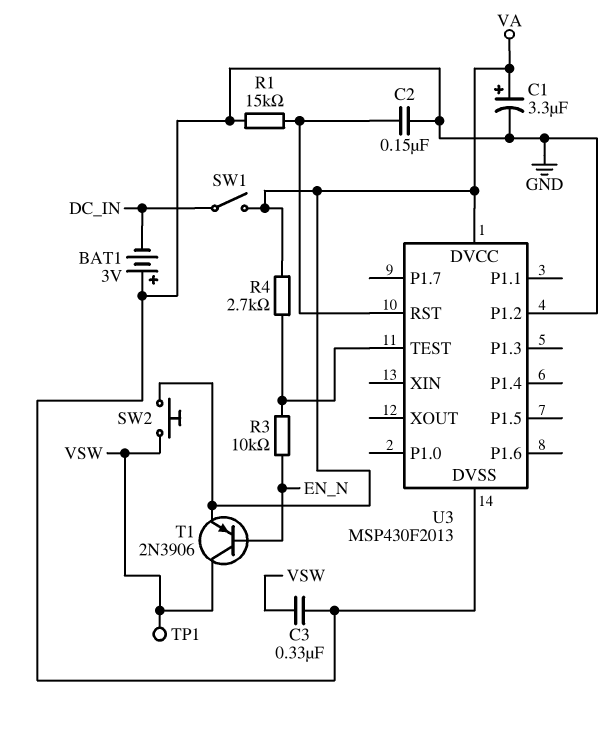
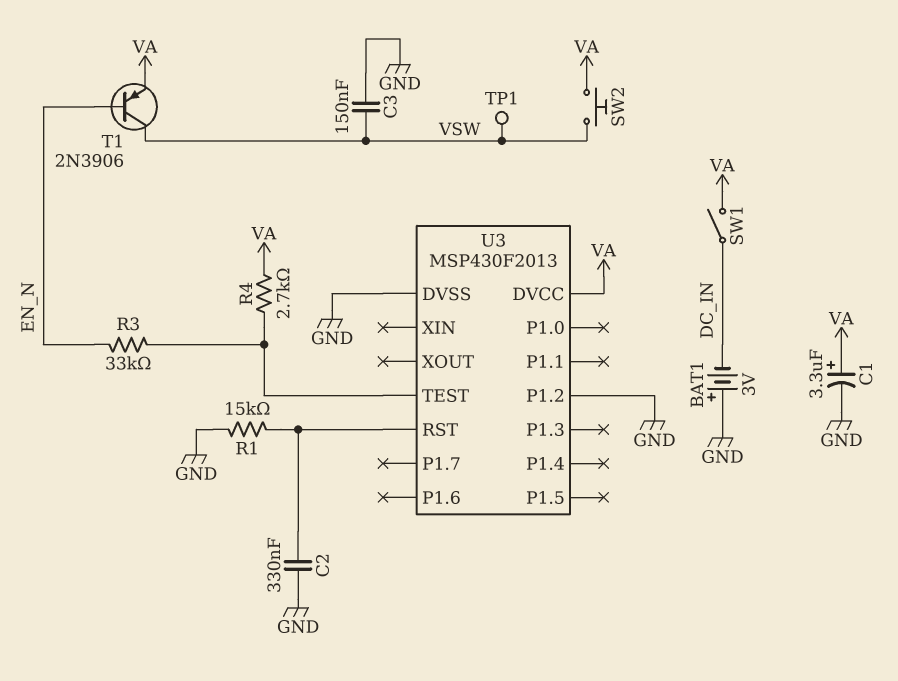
C2: 150nF (GND, U3/RST) -> 330nF (GND, U3/RST)
C3: 330nF (GND, VSW) -> 150nF (GND, VSW)
R3: 10k (EN_N, U3/TEST) -> 33k (EN_N, U3/TEST)

